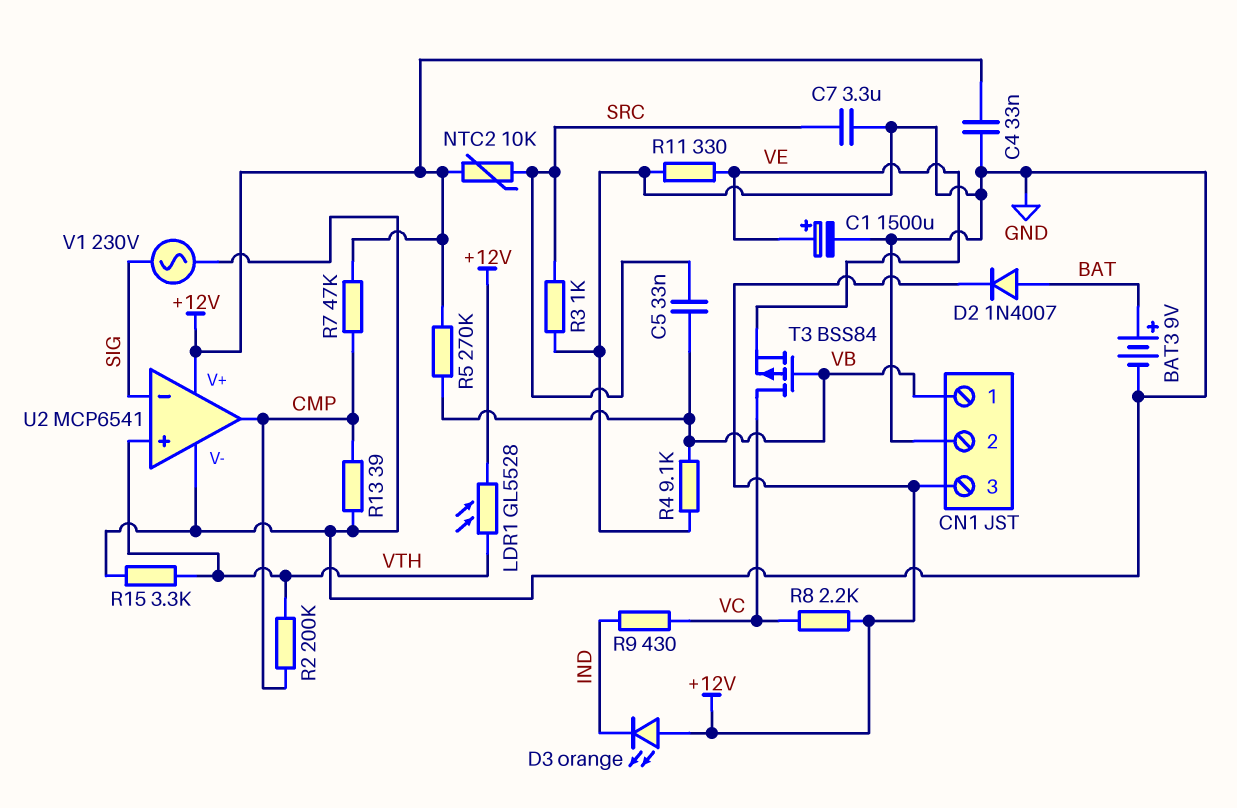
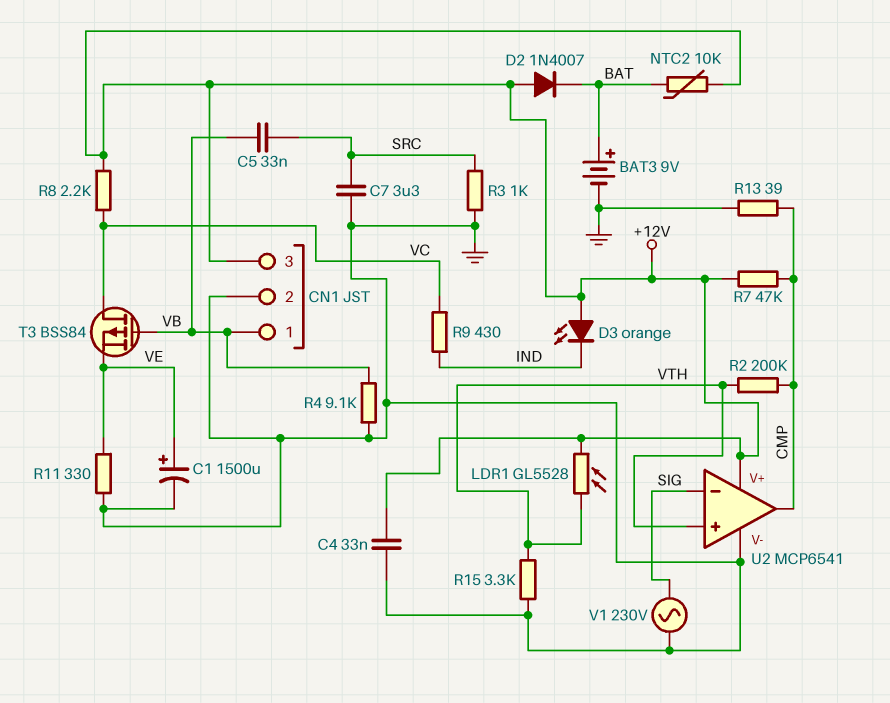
D2: diode 1N4007 (A BAT, K +12V) -> diode 1N4007 (A +12V, K BAT)
NTC2: 10k (+12V, SRC) -> 10k (+12V, BAT)
R5: 270k (+12V, VB) -> none

